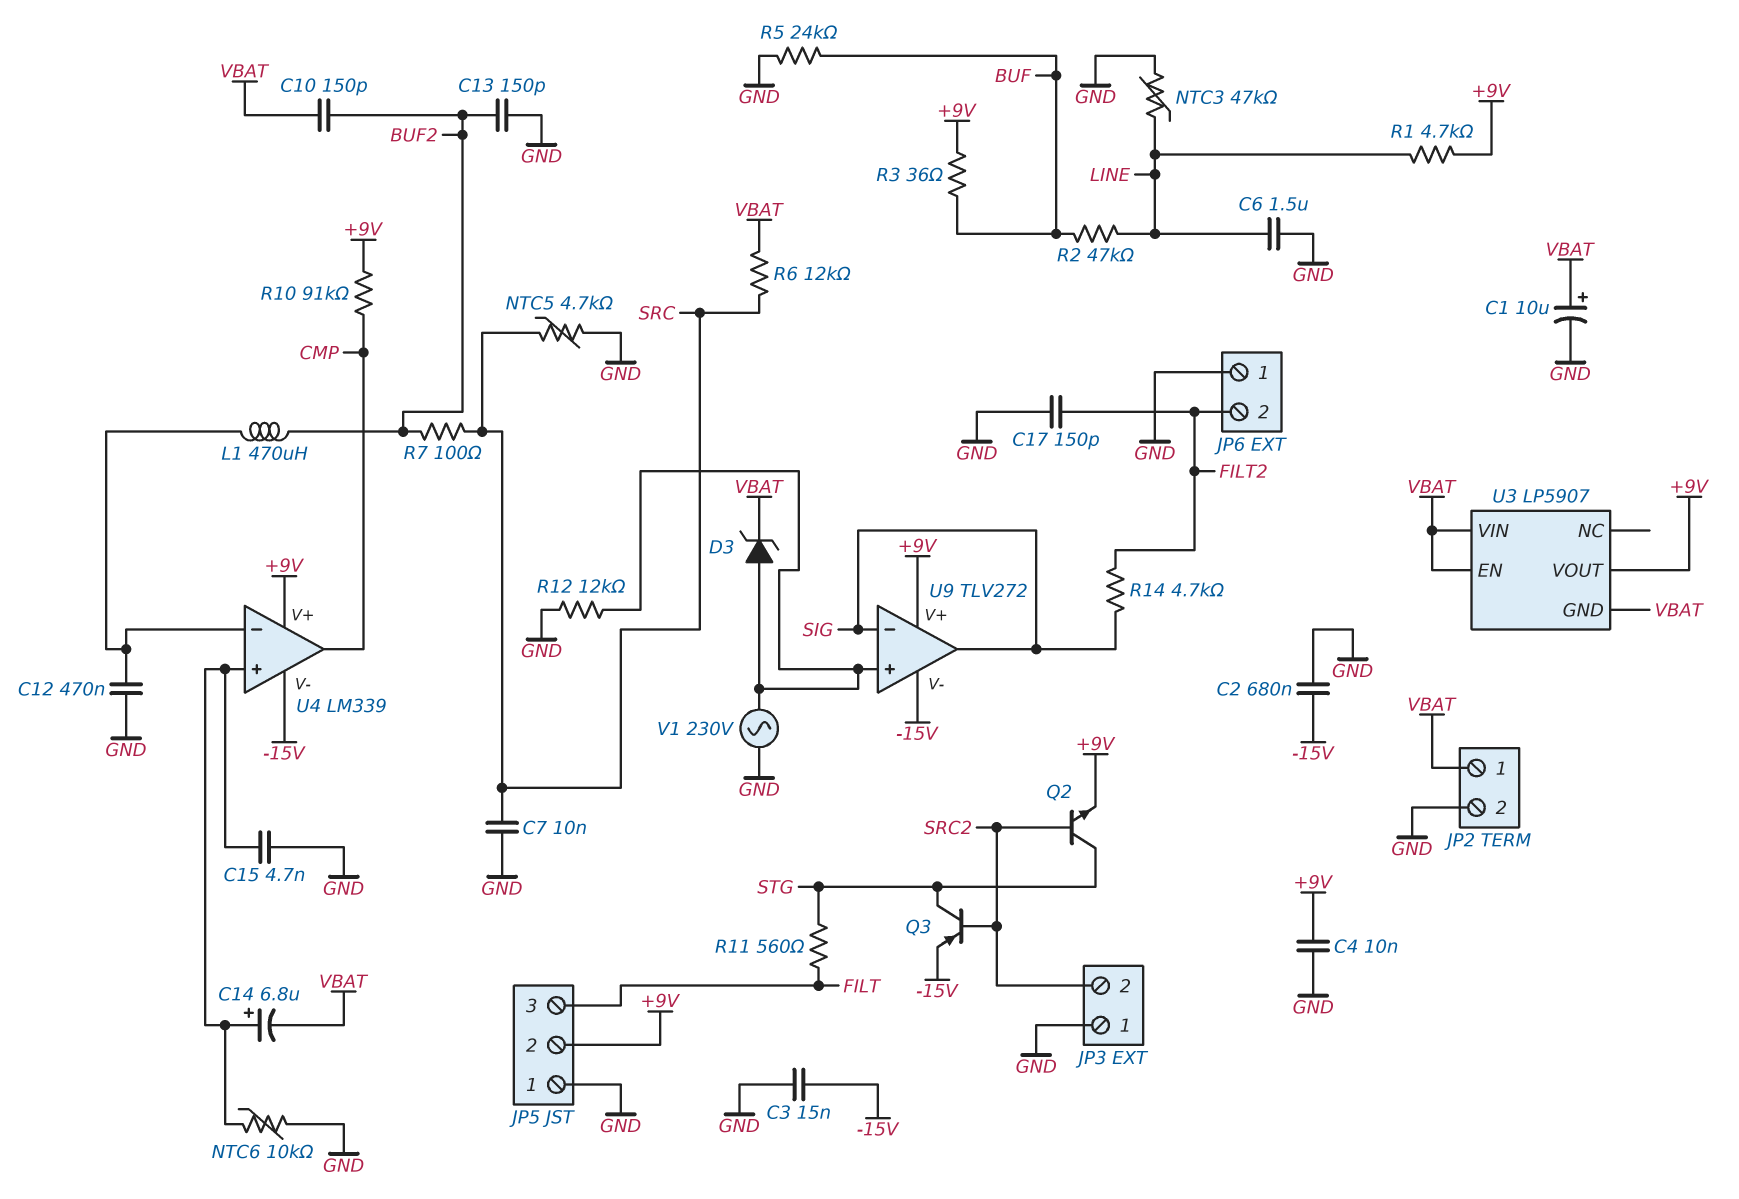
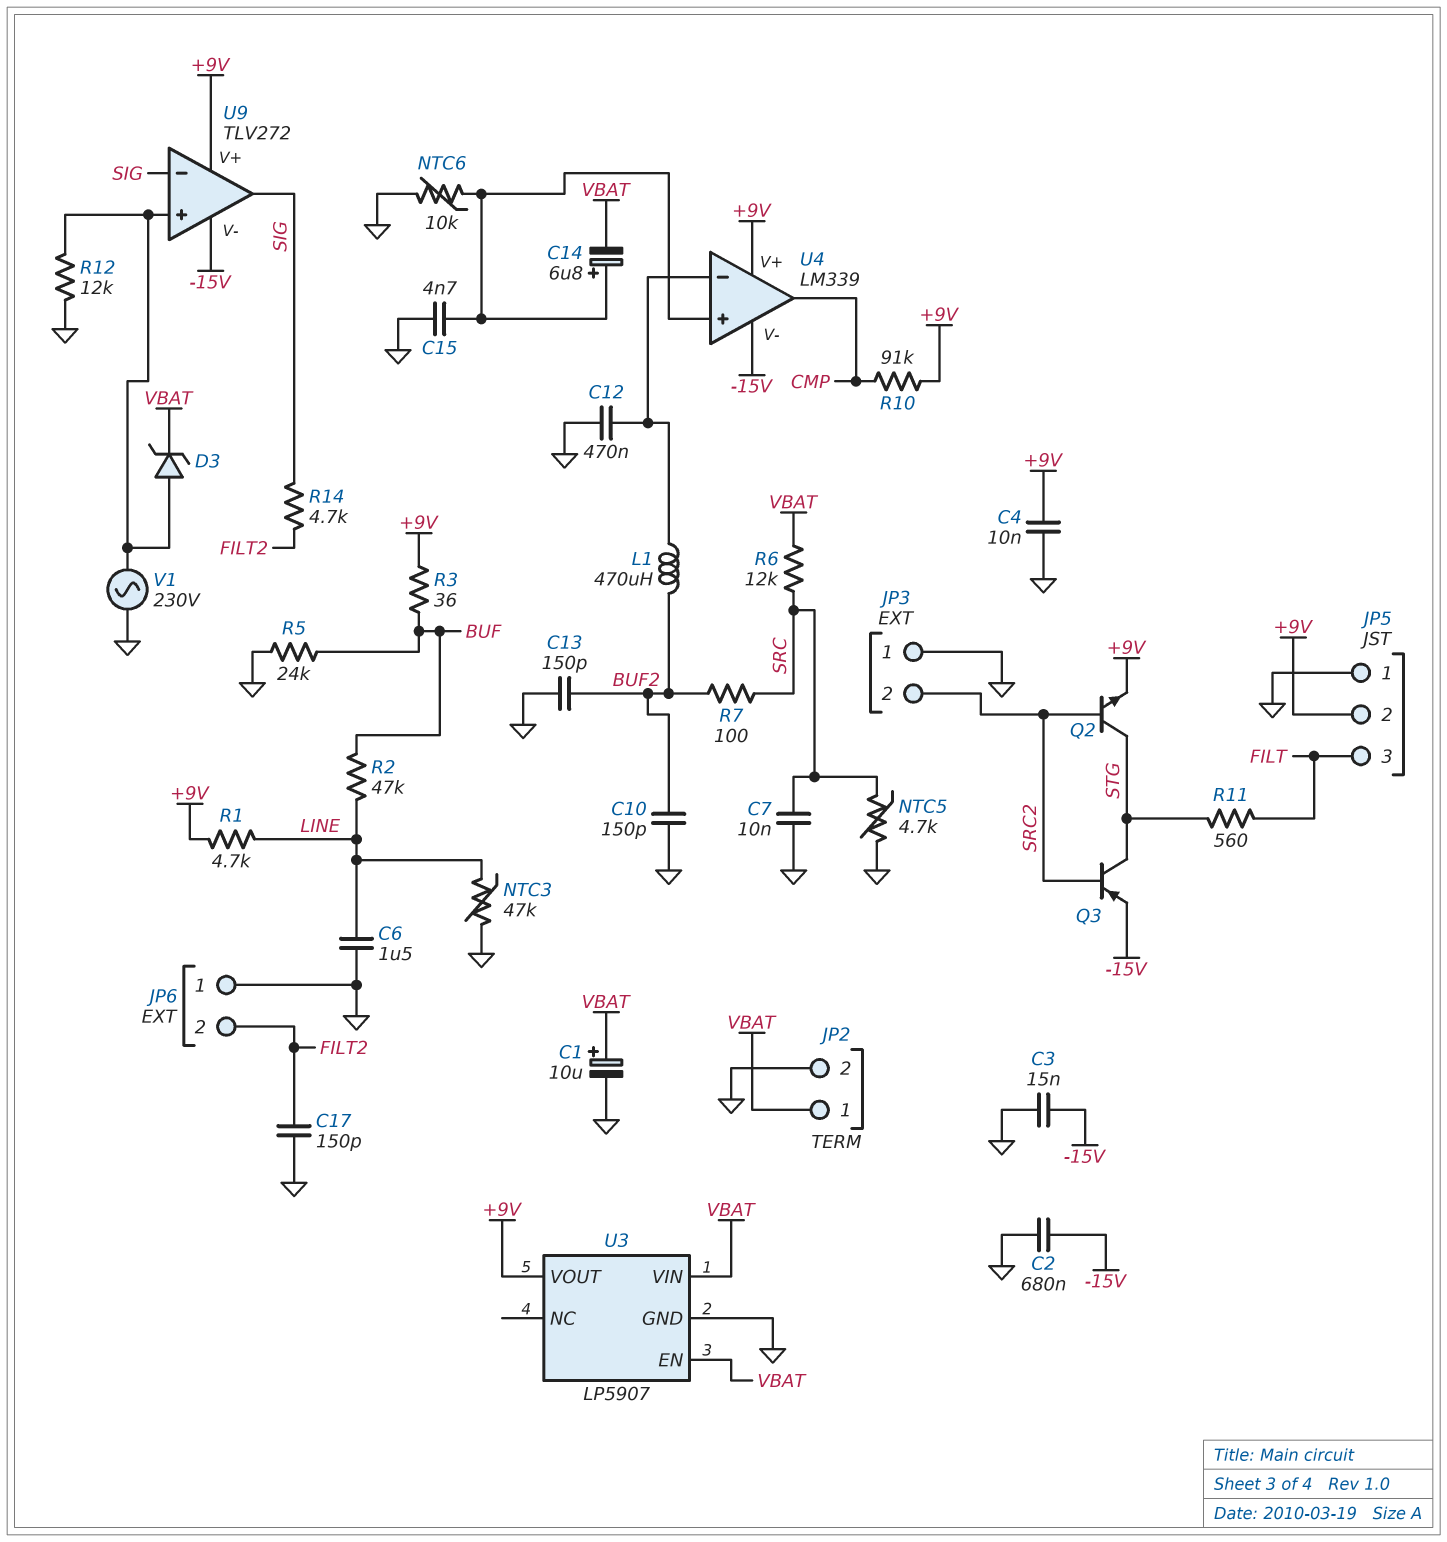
C10: 150pF (BUF2, VBAT) -> 150pF (BUF2, GND)
U3 pin GND: VBAT -> GND

